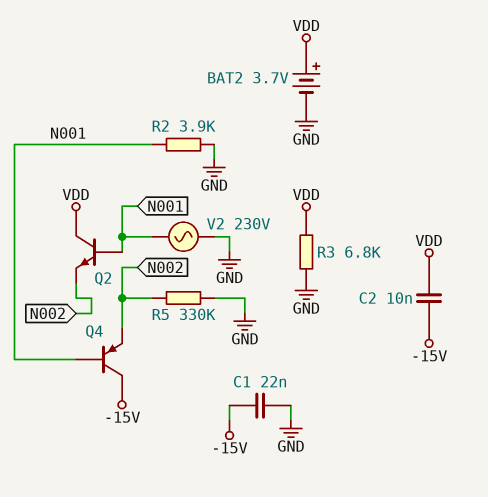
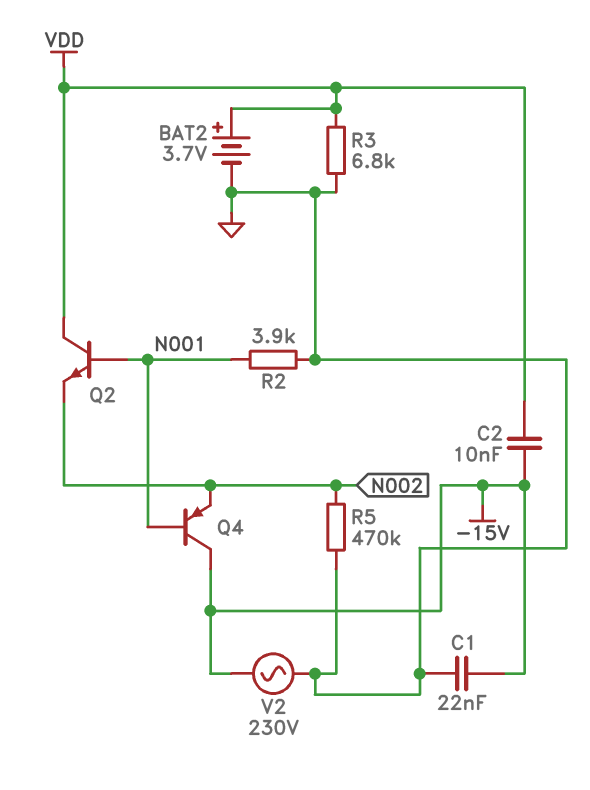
R5: 330k (GND, N002) -> 470k (GND, N002)
V2: AC 230V (GND, N001) -> AC 230V (-15V, GND)

